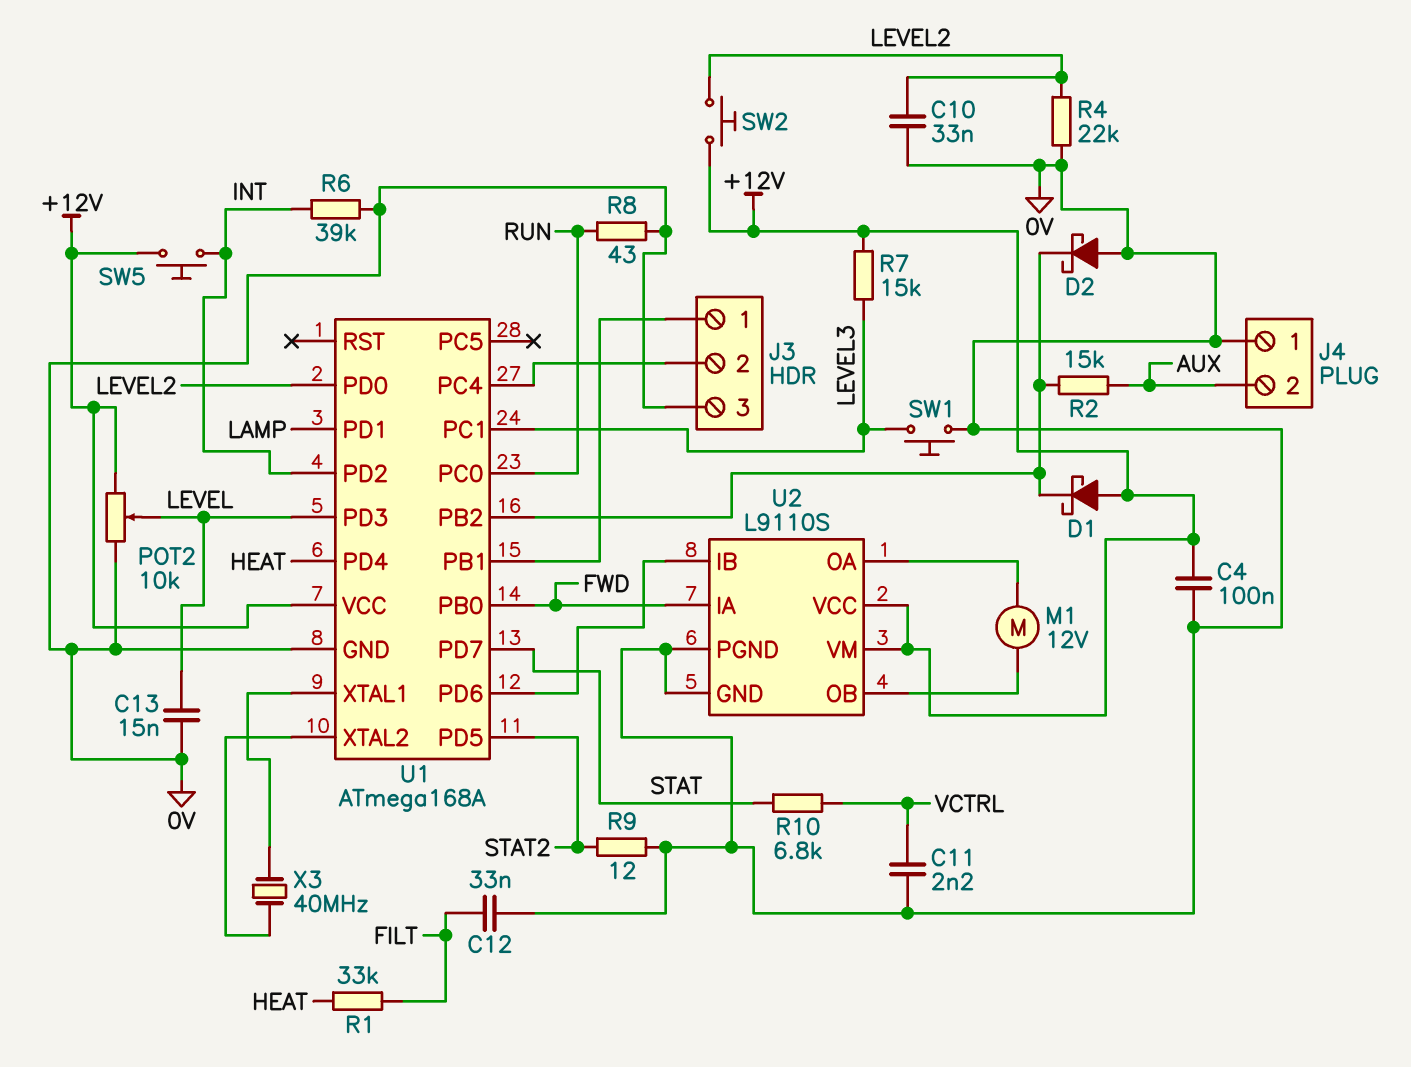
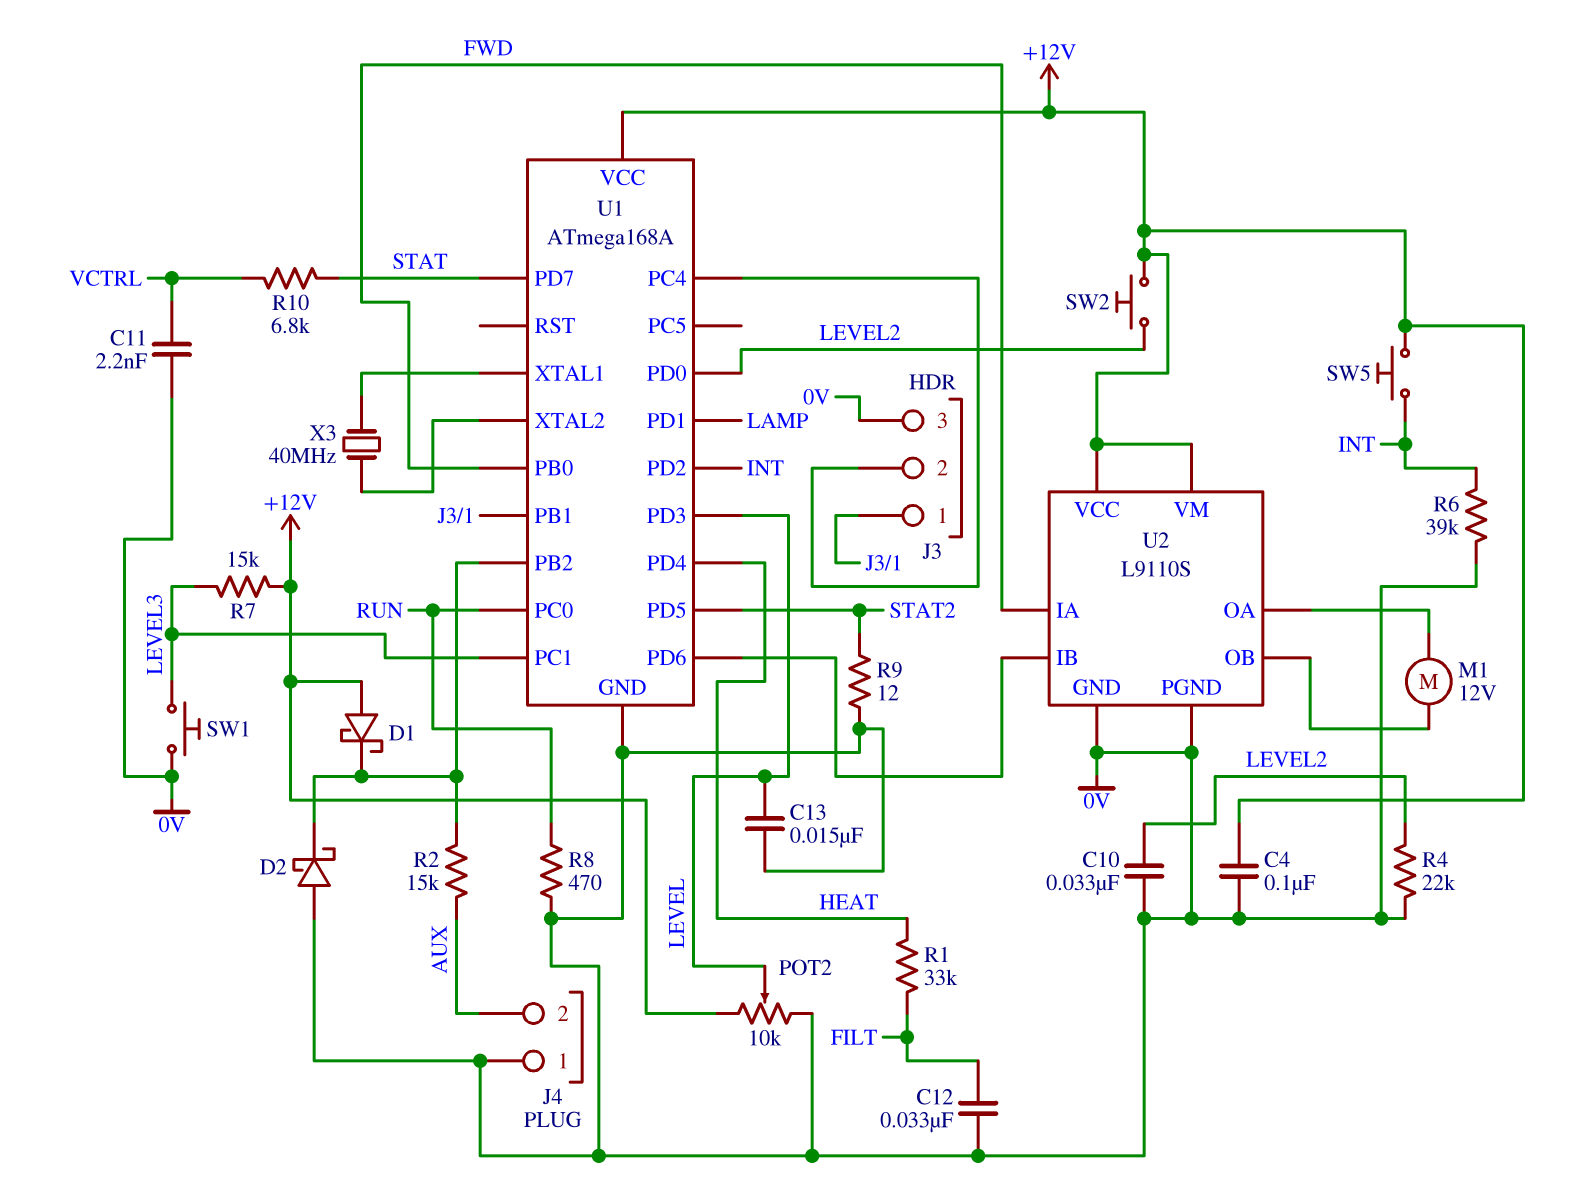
R8: 43 (0V, RUN) -> 470 (0V, RUN)

